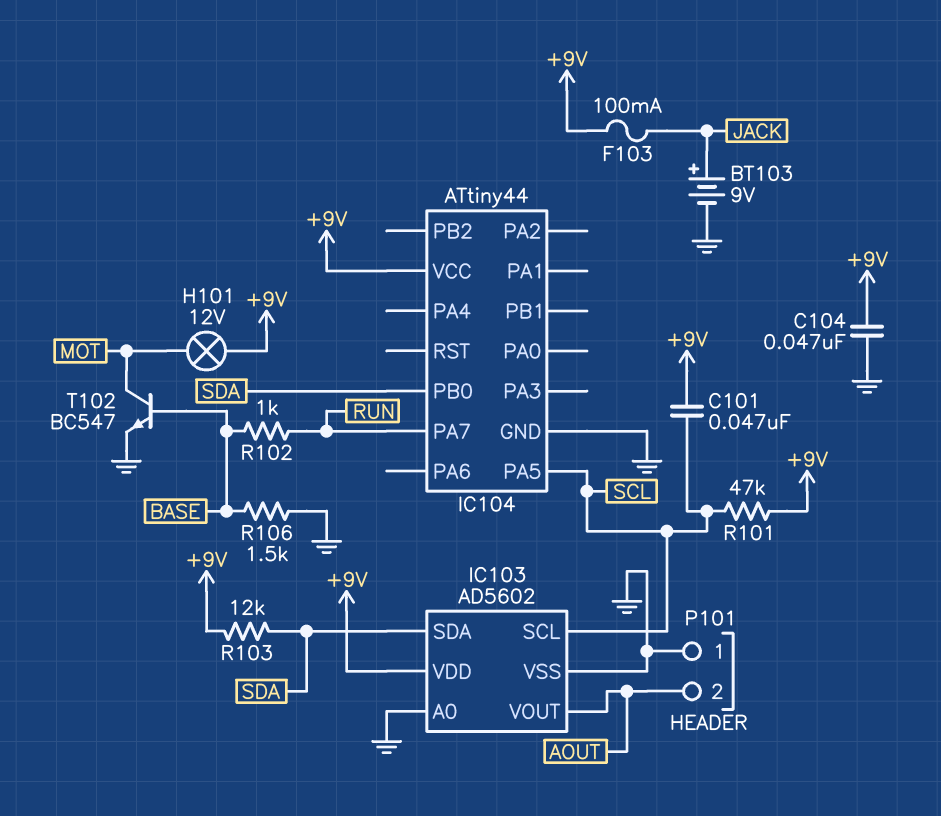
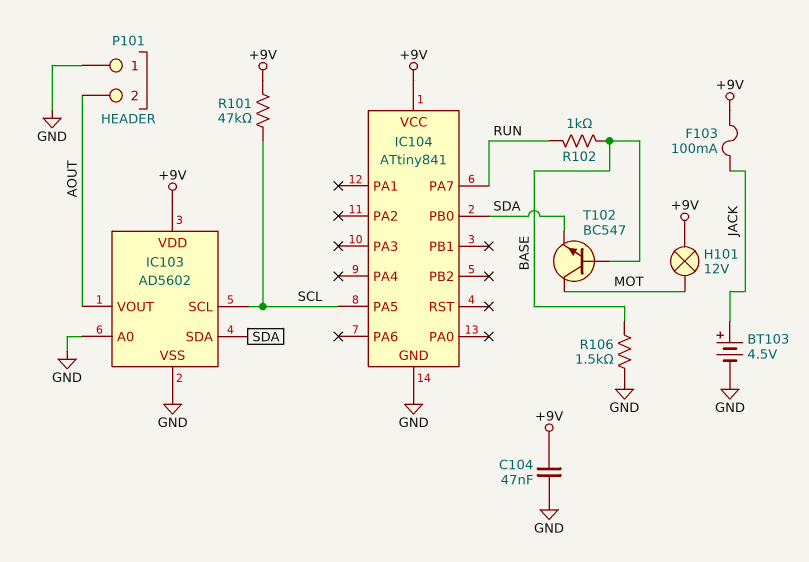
BT103: 9V (plus JACK, minus GND) -> 4.5V (plus JACK, minus GND)
C101: 47nF (+9V, SCL) -> none
IC104: ATtiny44 -> ATtiny841
R103: 12k (+9V, SDA) -> none
T102: NPN BC547 (B BASE, C MOT, E GND) -> NPN BC547 (B BASE, C MOT, E SDA)

